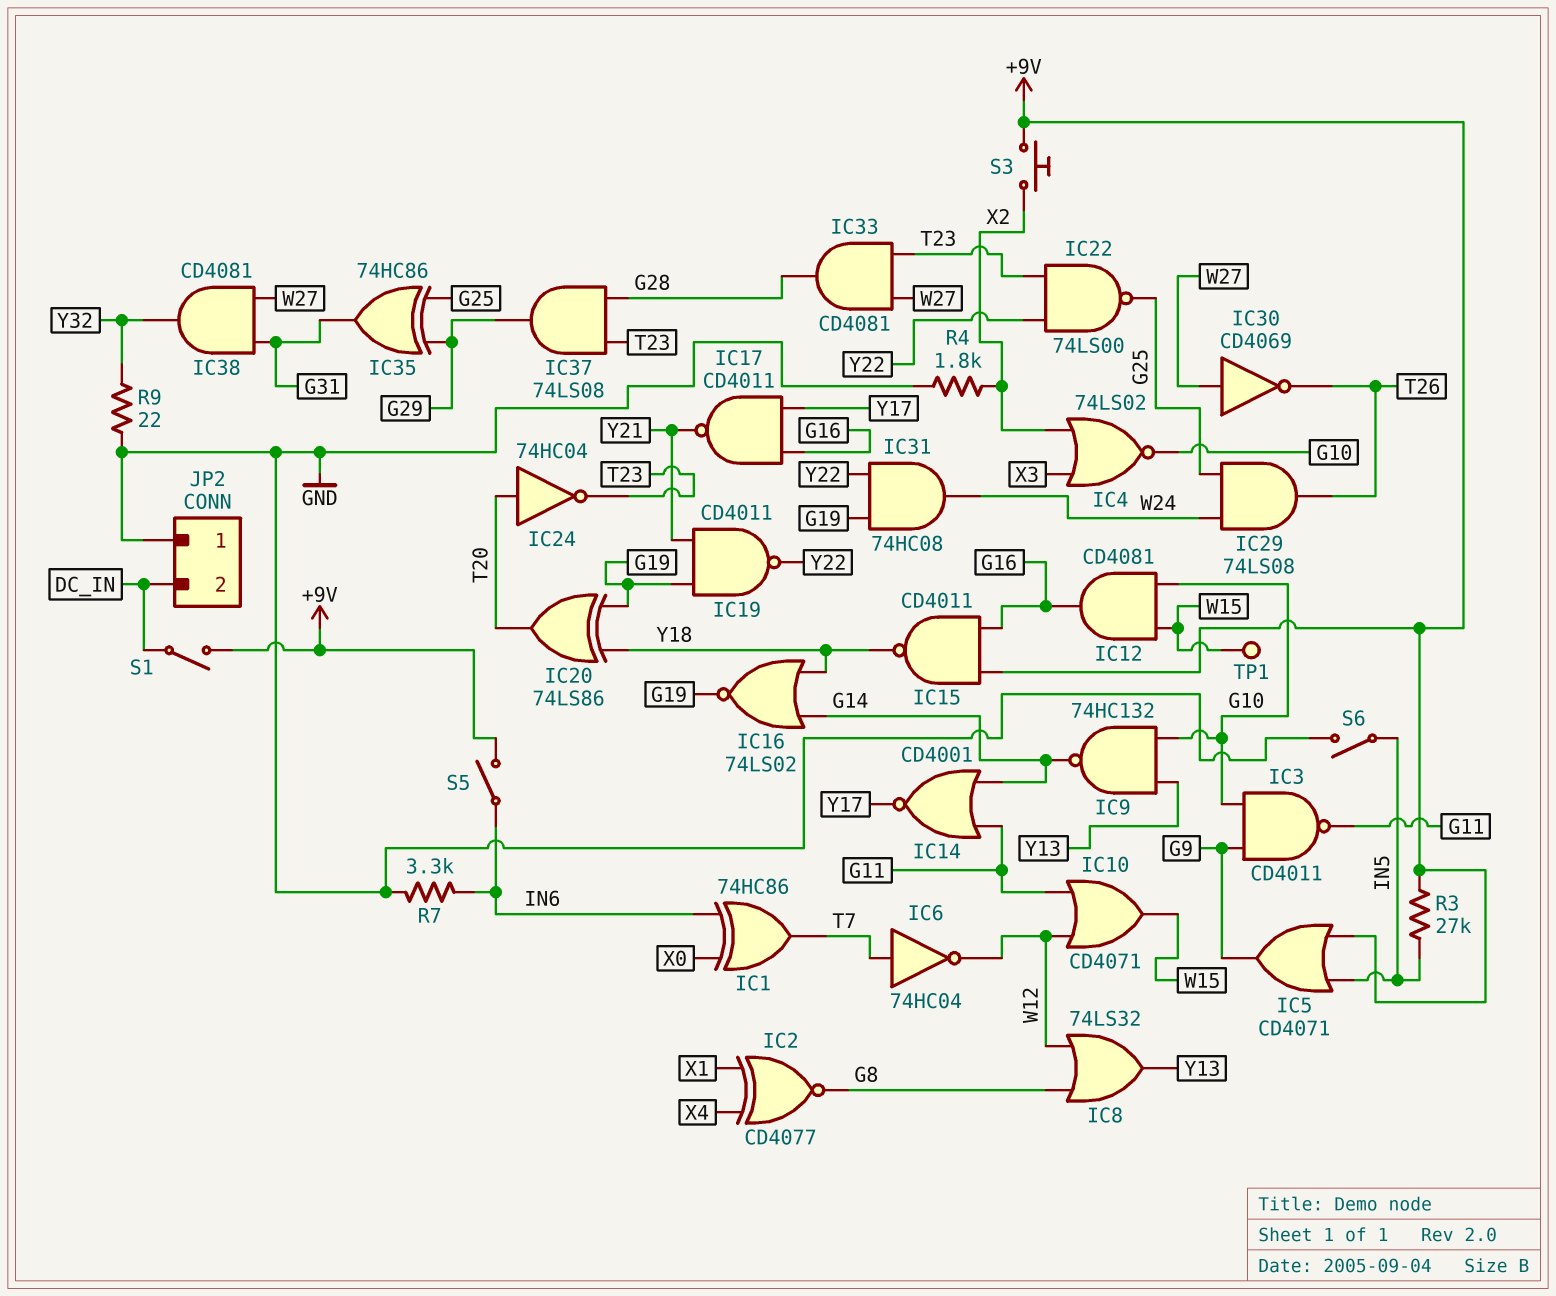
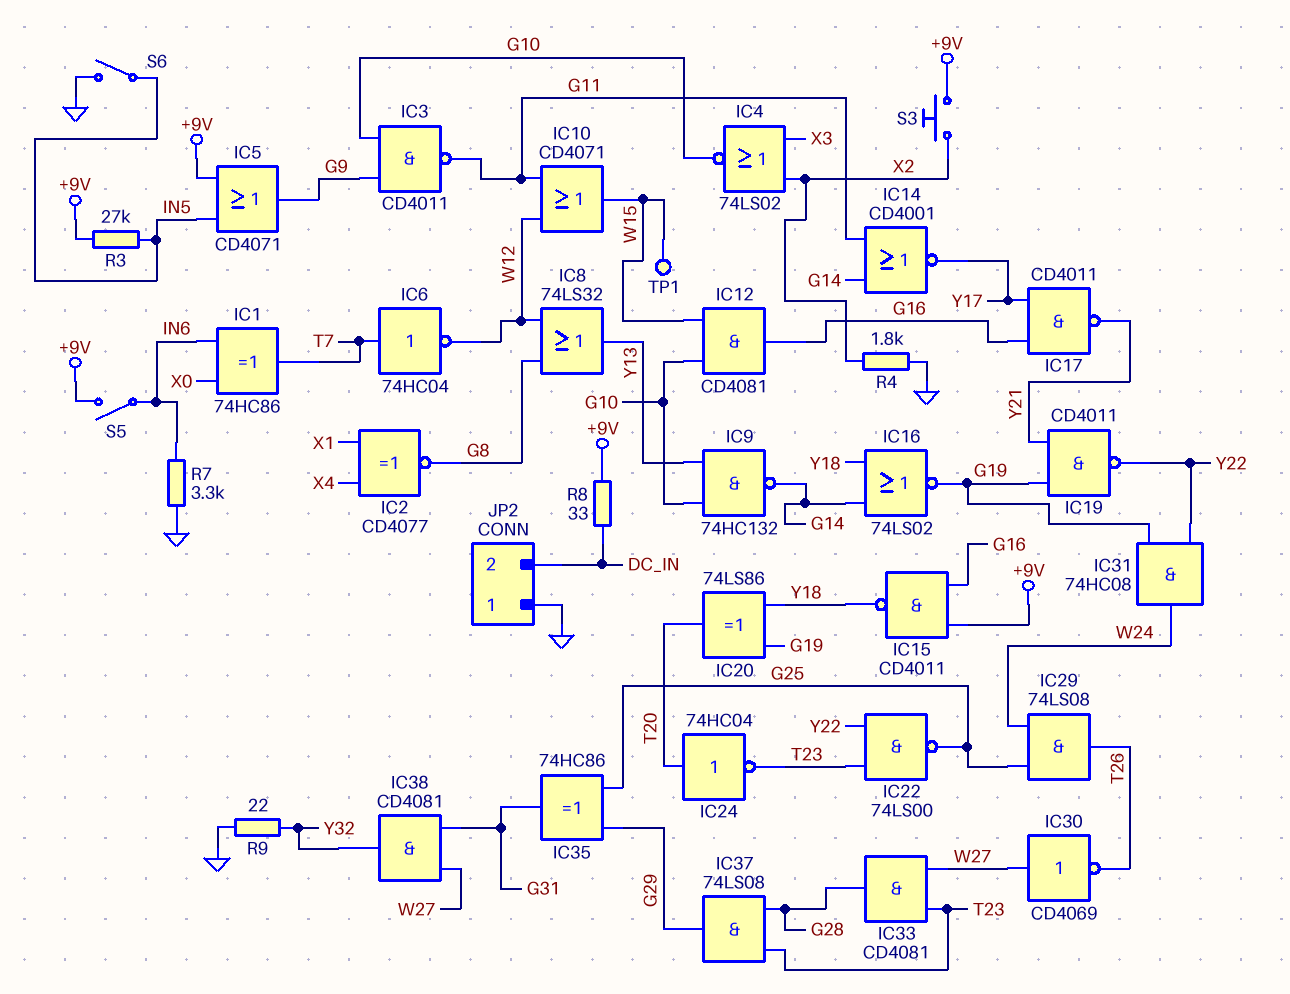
R8: none -> 33 (+9V, DC_IN)
S1: switch (+9V, DC_IN) -> none

